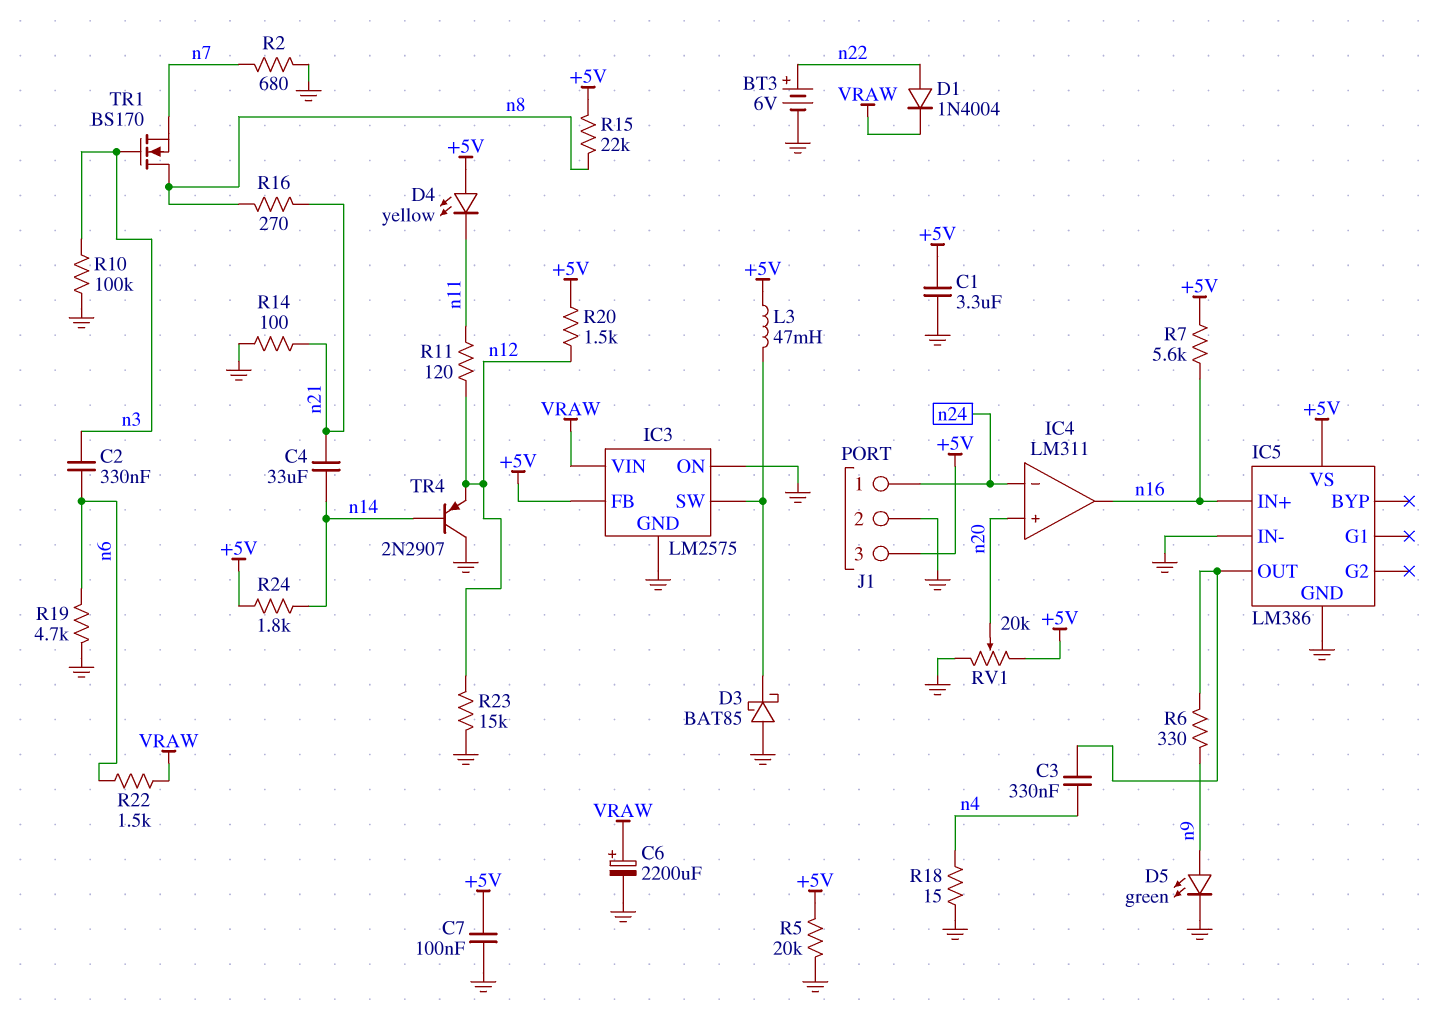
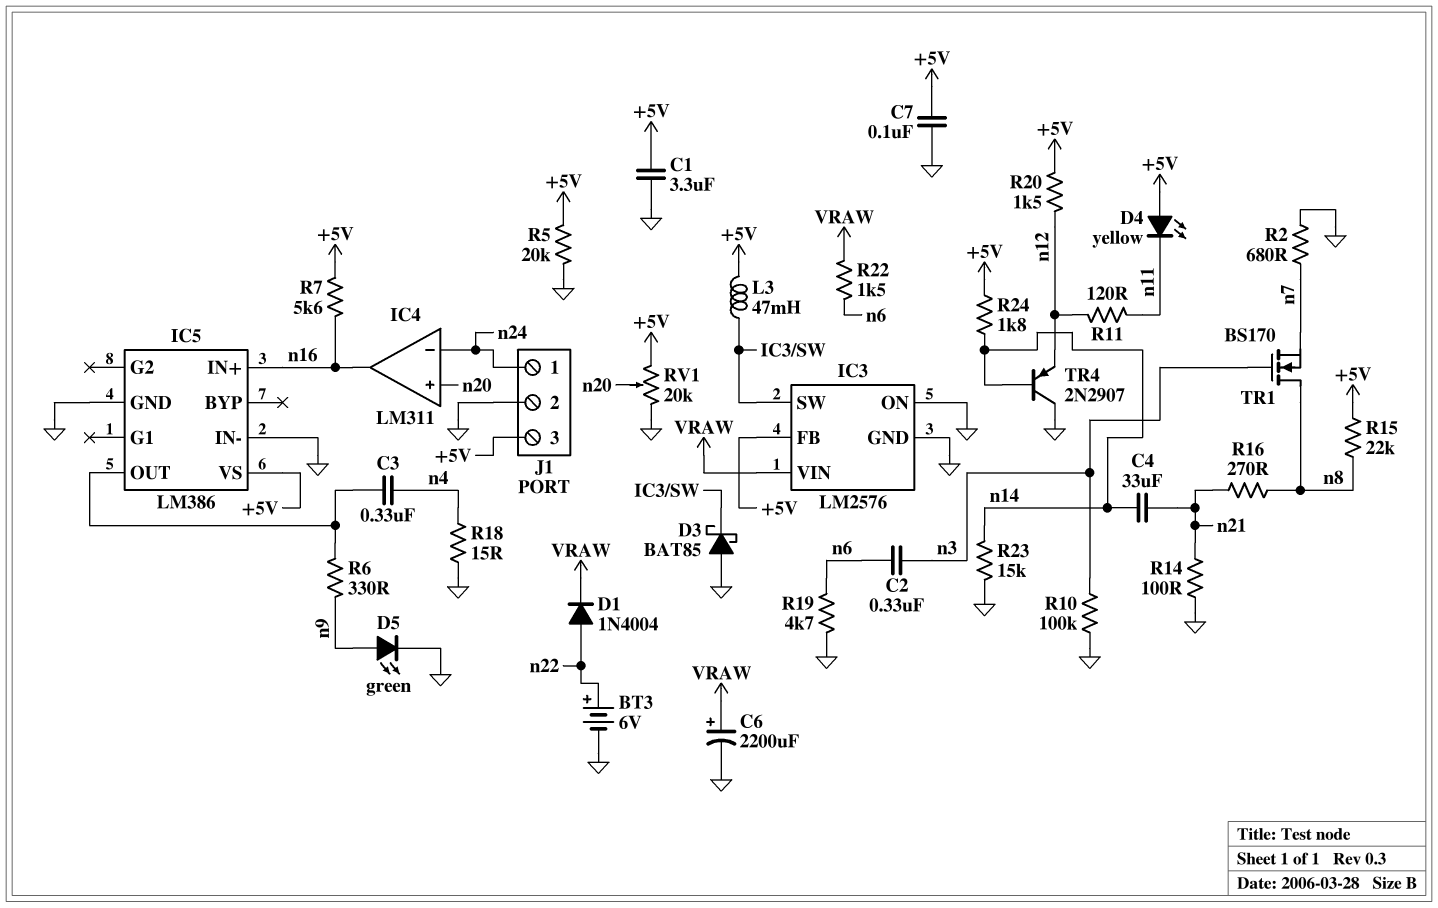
IC3: LM2575 -> LM2576
R23: 15k (GND, n12) -> 15k (GND, n14)

